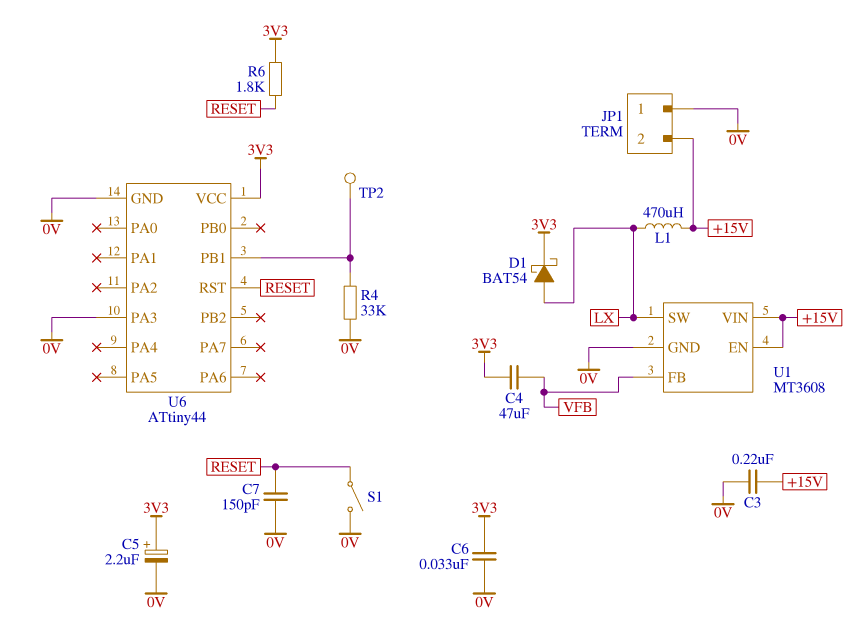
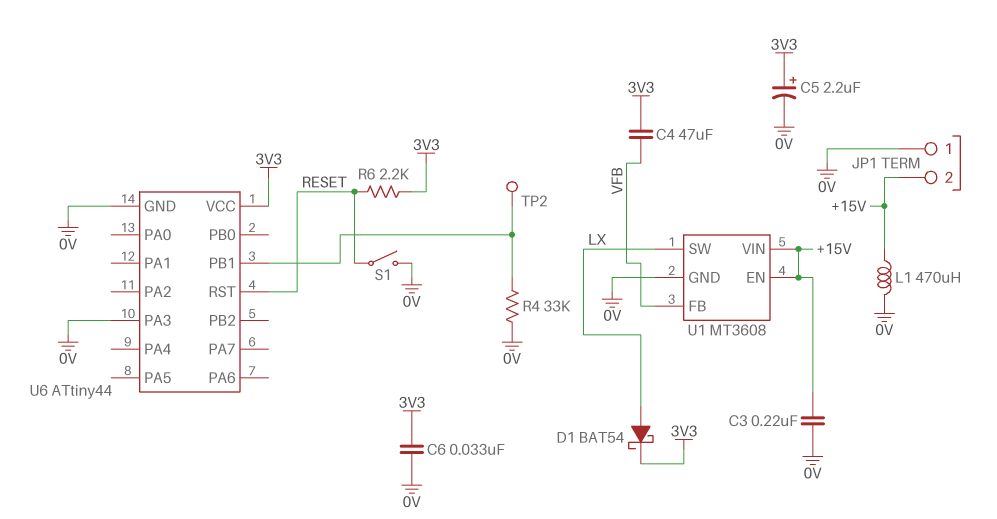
C7: 150pF (0V, RESET) -> none
L1: 470uH (+15V, LX) -> 470uH (+15V, 0V)
R6: 1.8k (3V3, RESET) -> 2.2k (3V3, RESET)

